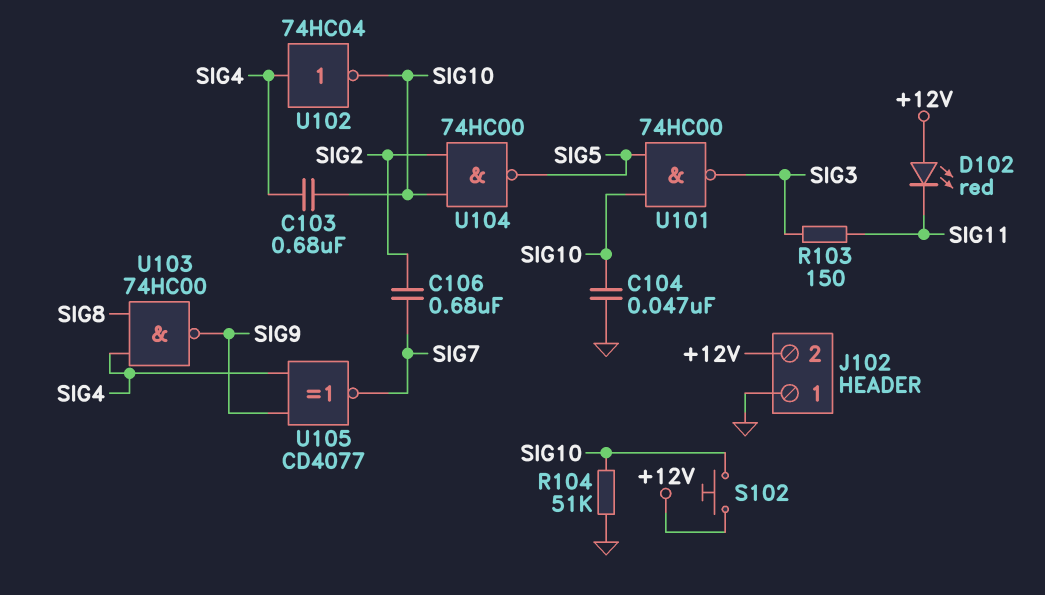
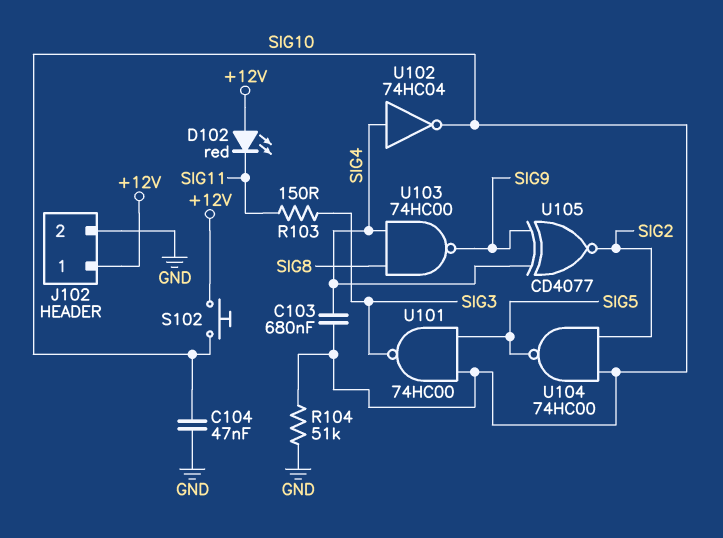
C106: 680nF (SIG2, SIG7) -> none
J102 pin 1: GND -> +12V
J102 pin 2: +12V -> GND
U105: XNOR CD4077 (in SIG4, in SIG9, out SIG7) -> XNOR CD4077 (in SIG4, in SIG9, out SIG2)

